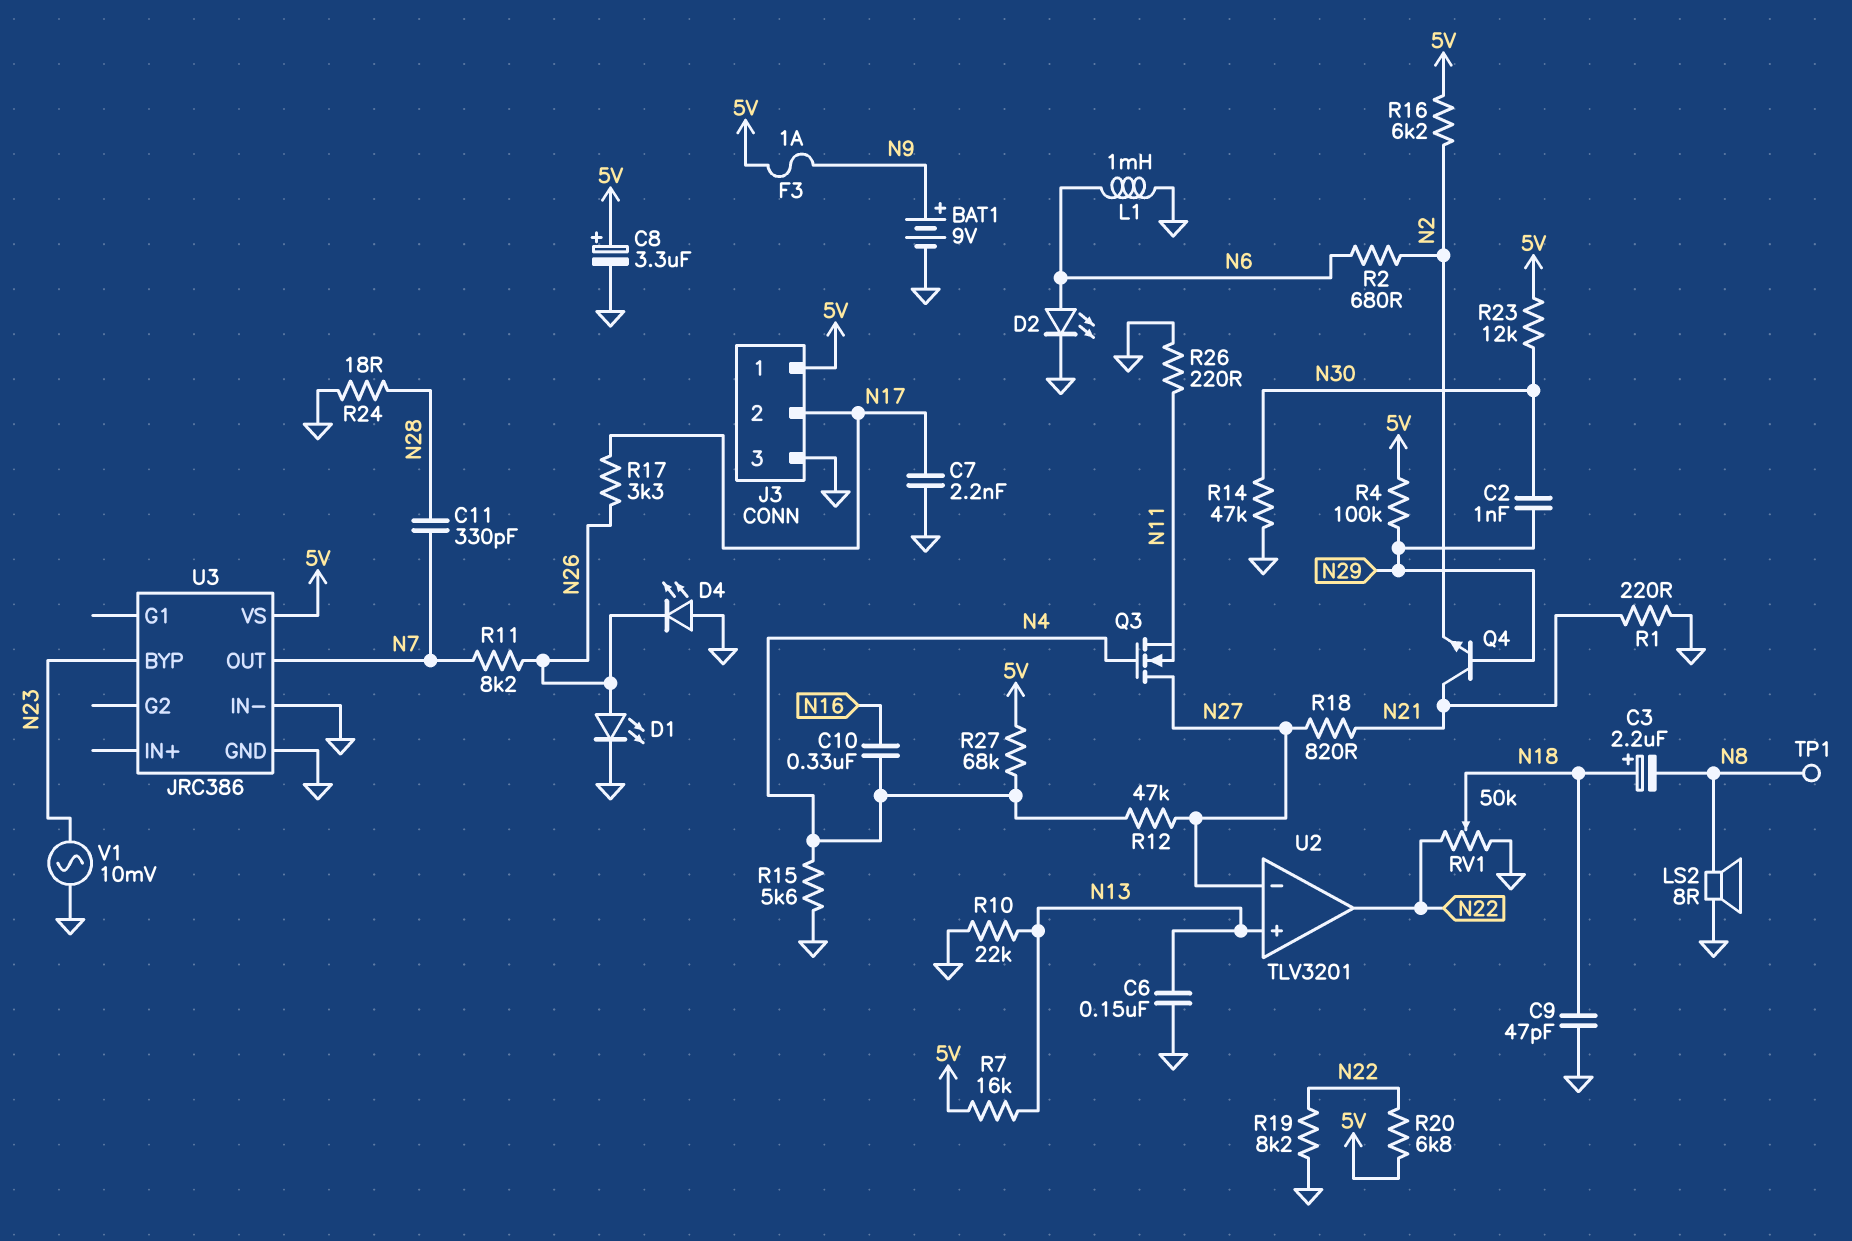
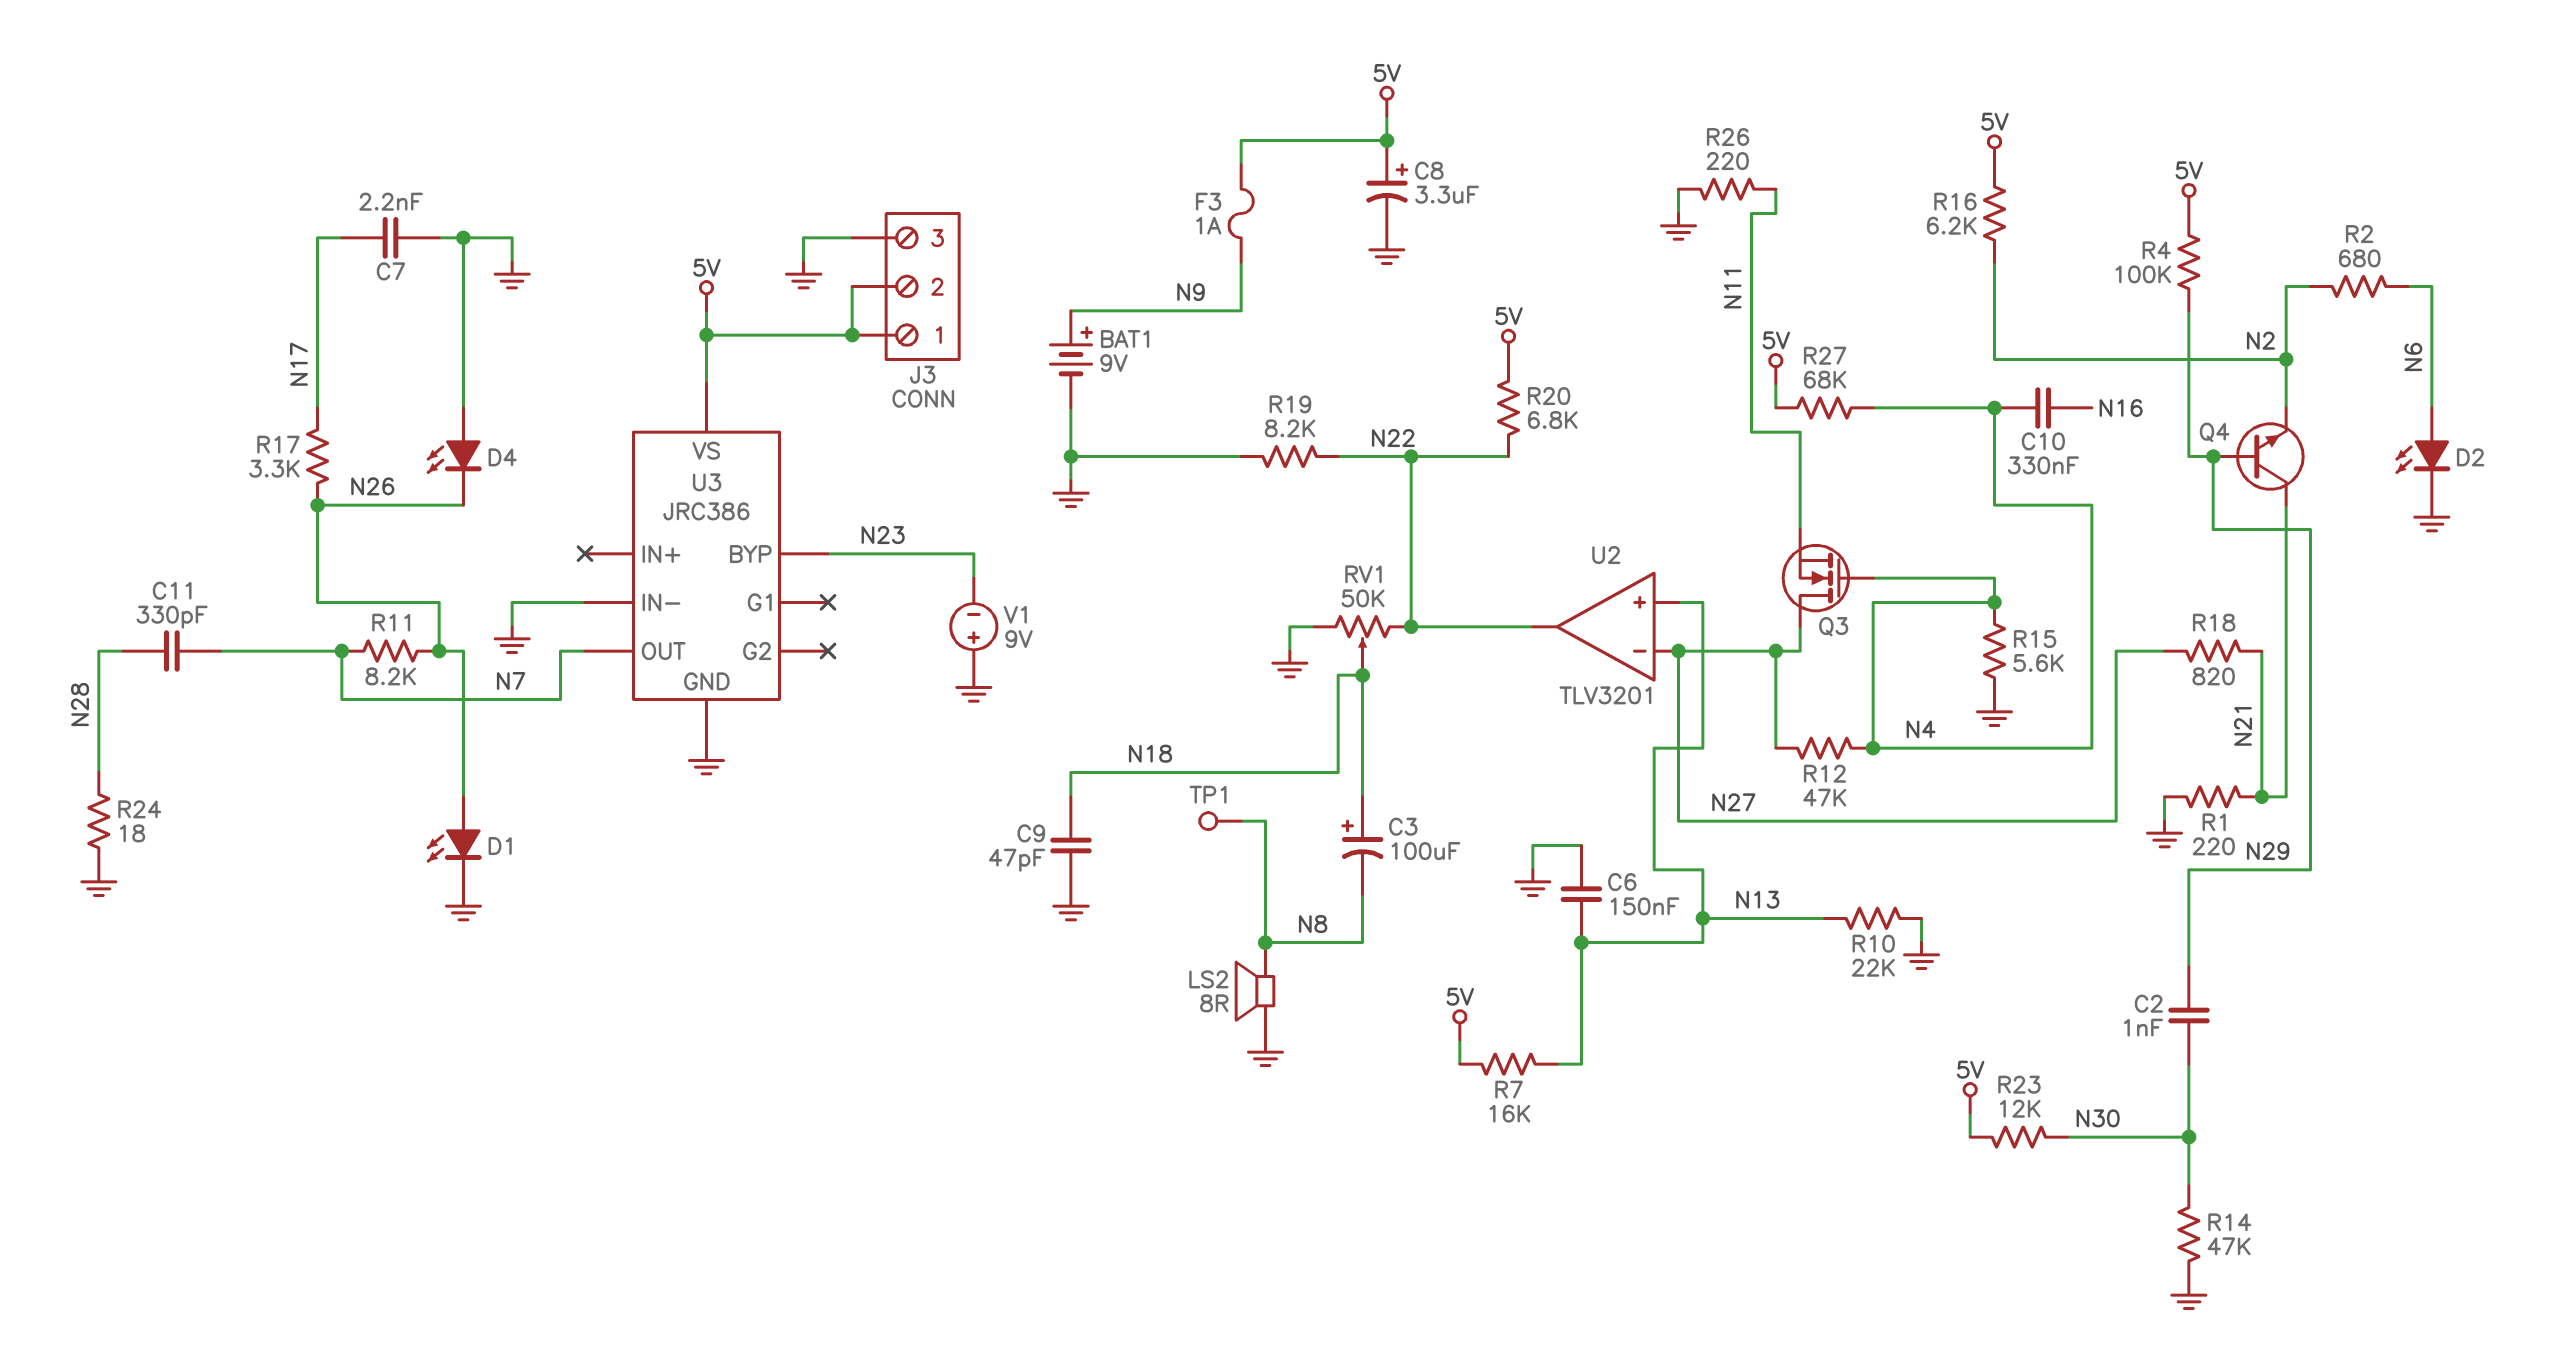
C3: 2.2uF (plus N18, minus N8) -> 100uF (plus N18, minus N8)
J3 pin 2: N17 -> 5V
L1: 1mH (GND, N6) -> none
V1: AC 10mV (GND, N23) -> 9V (plus GND, minus N23)

